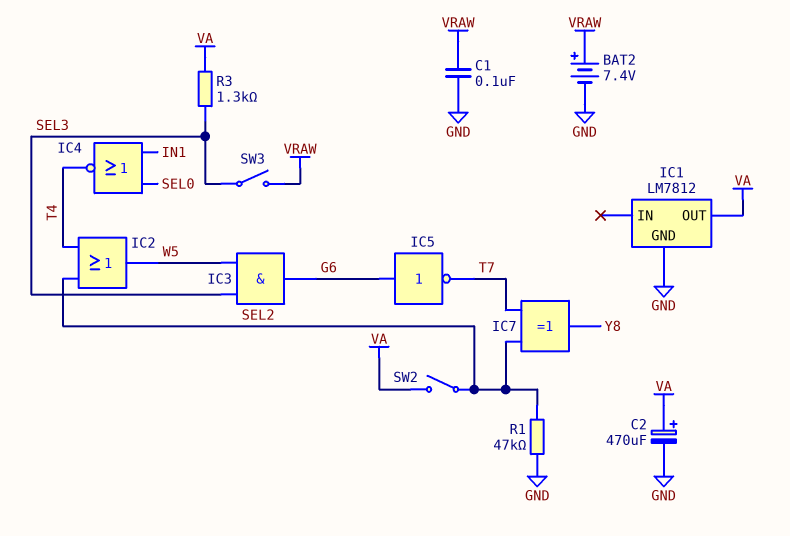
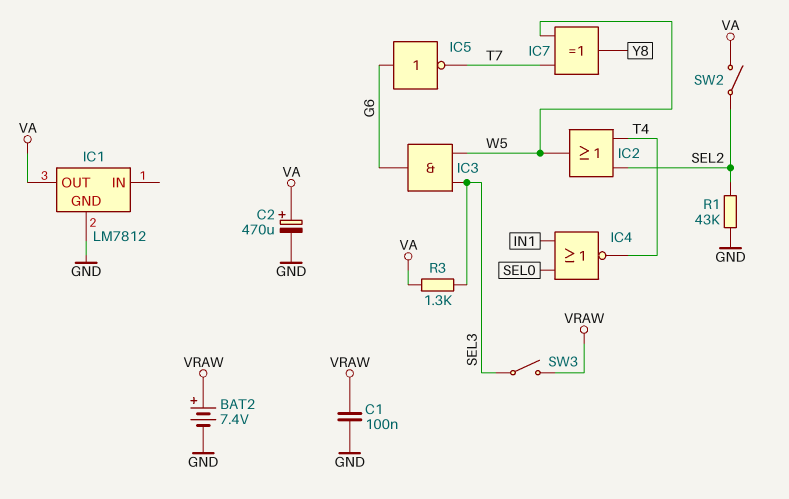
IC7: XOR (in SEL2, in T7, out Y8) -> XOR (in T7, in W5, out Y8)
R1: 47k (GND, SEL2) -> 43k (GND, SEL2)

